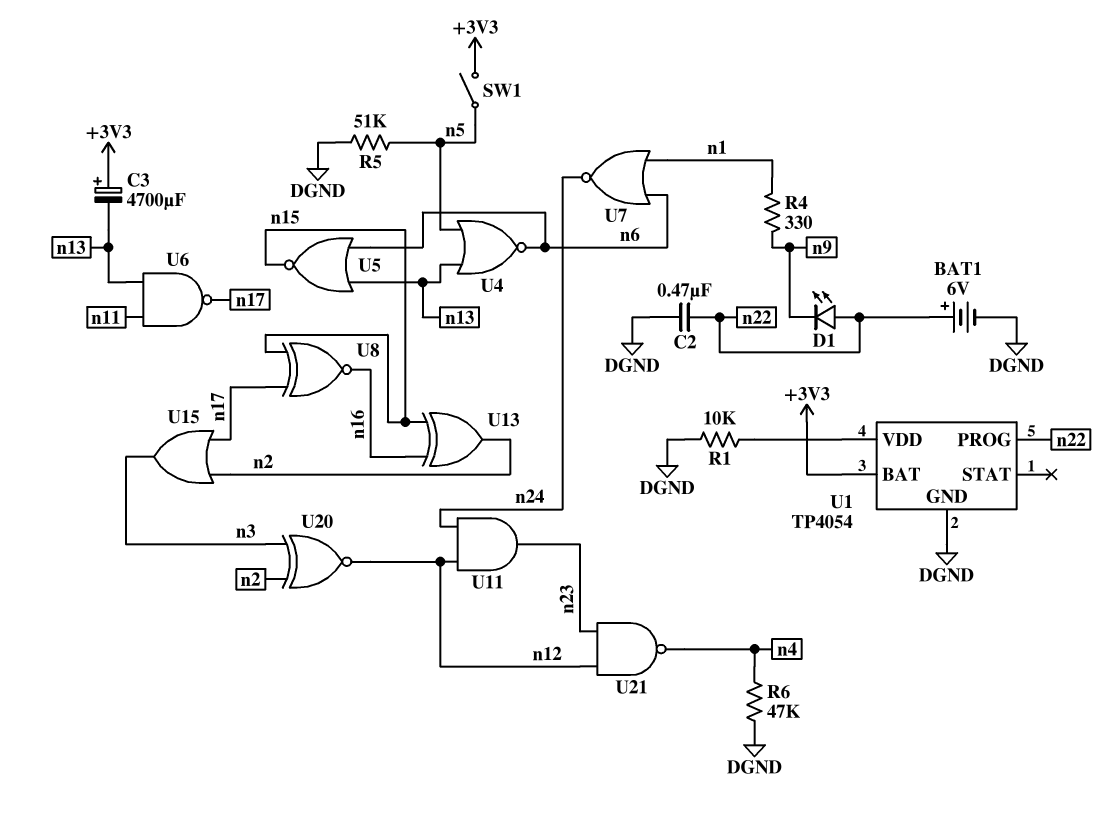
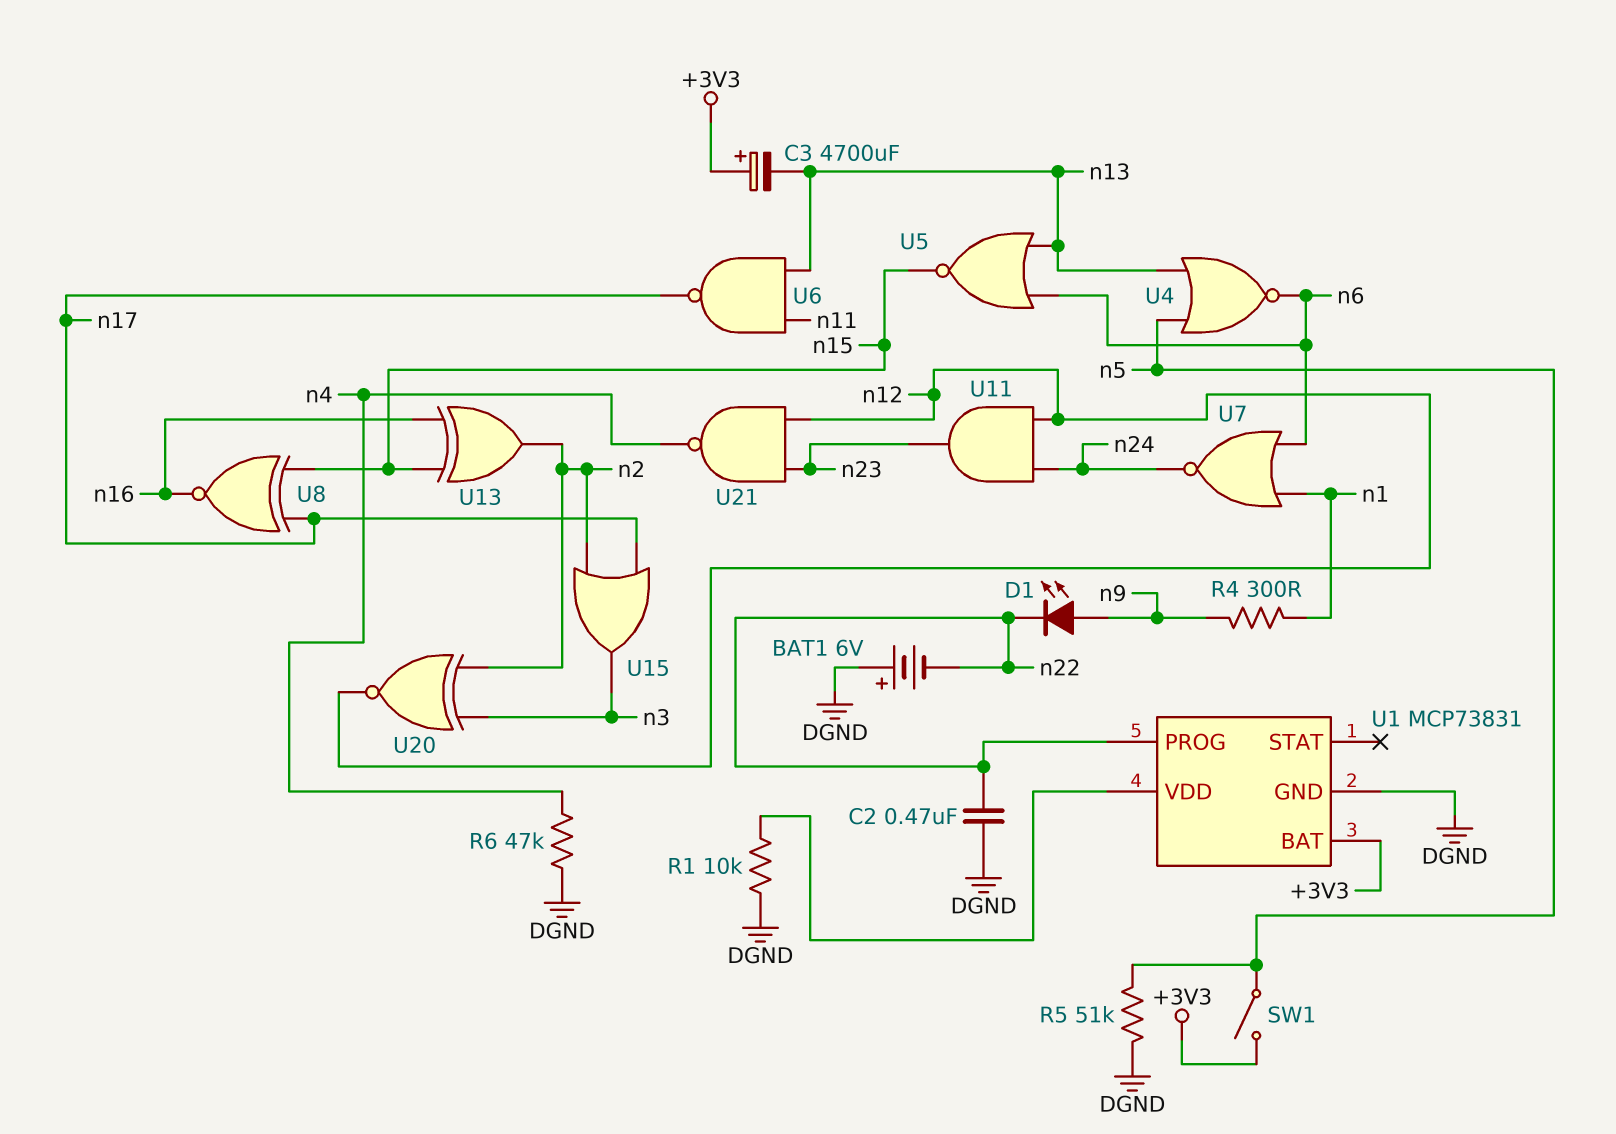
BAT1: 6V (plus n22, minus DGND) -> 6V (plus DGND, minus n22)
D1: LED (A n22, K n9) -> LED (A n9, K n22)
R4: 330 (n1, n9) -> 300 (n1, n9)
U1: TP4054 -> MCP73831

